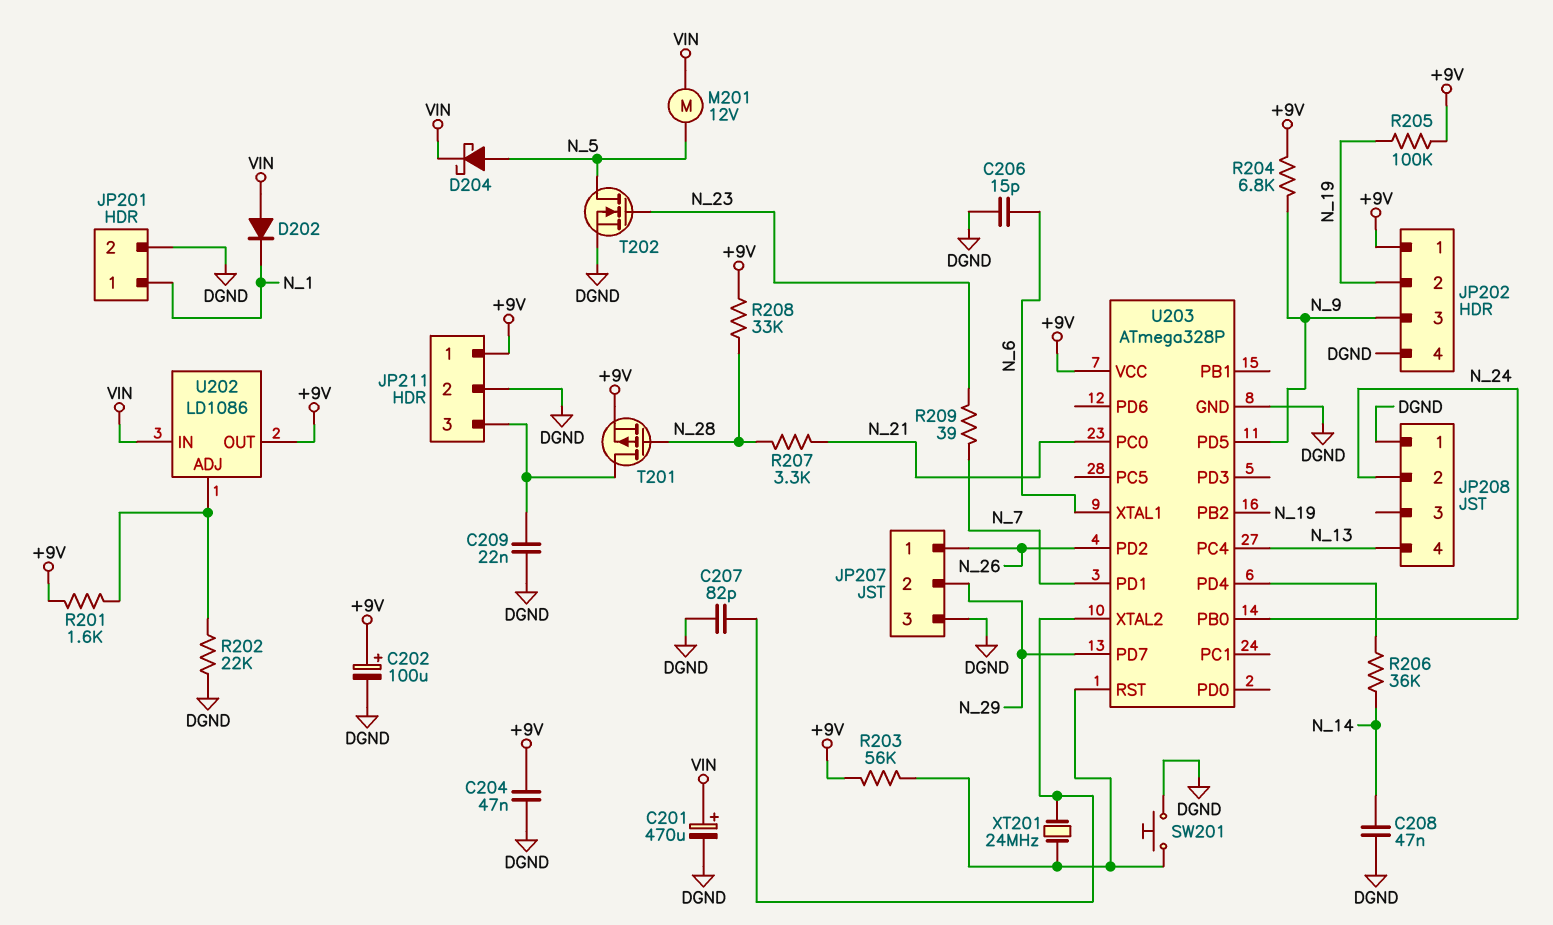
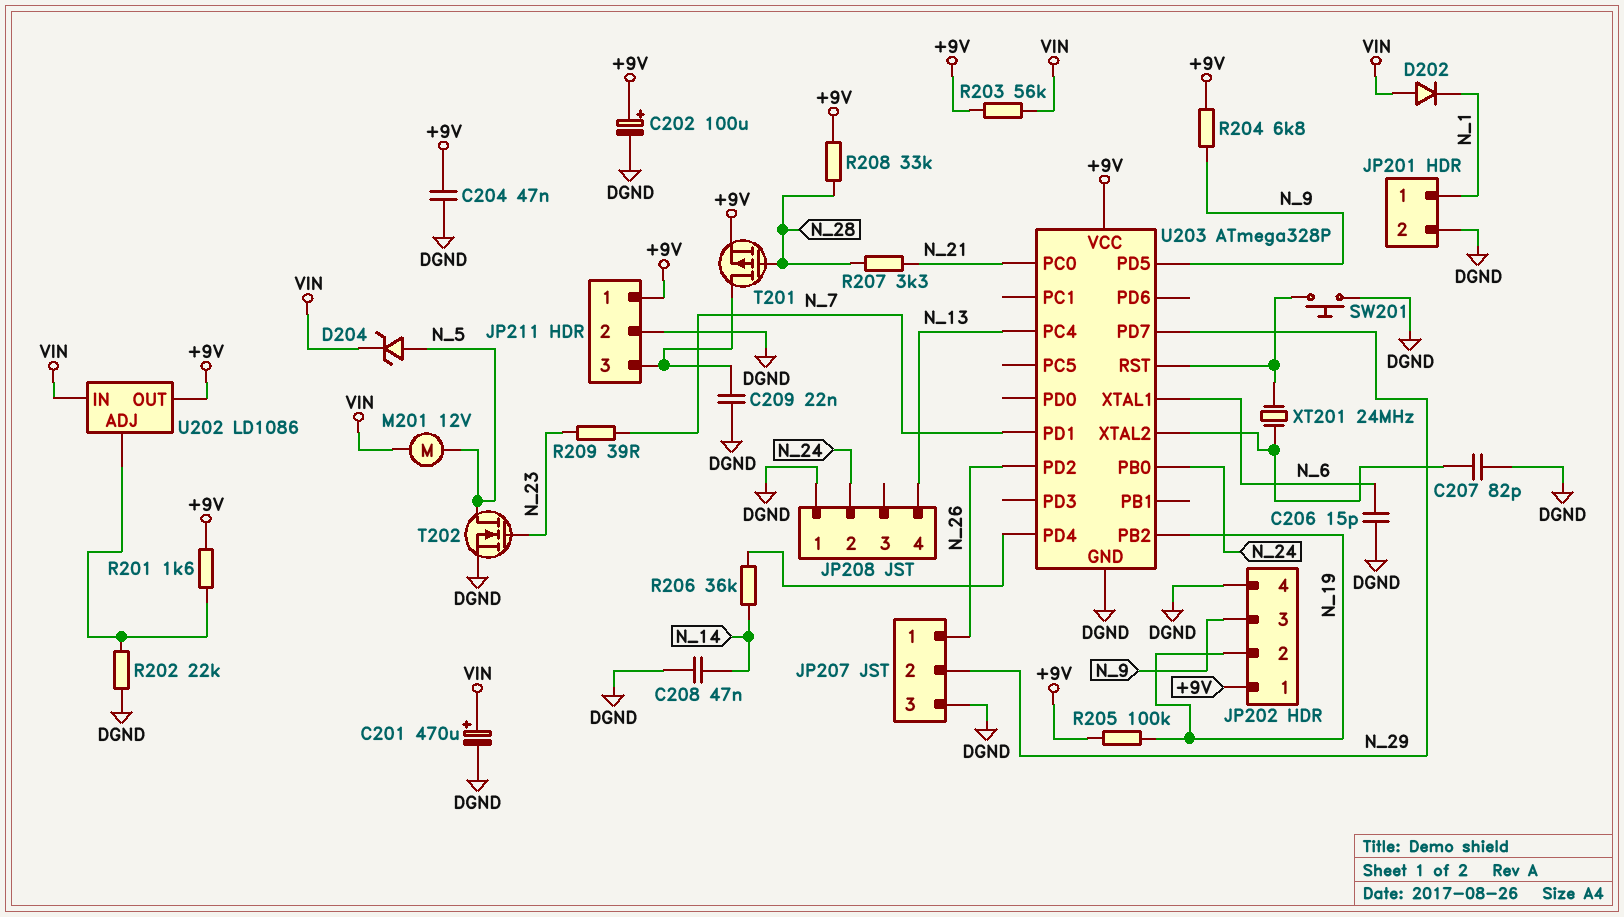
D204: schottky (A N_5, K VIN) -> zener (A N_5, K VIN)
R203: 56k (+9V, U203/RST) -> 56k (+9V, VIN)

